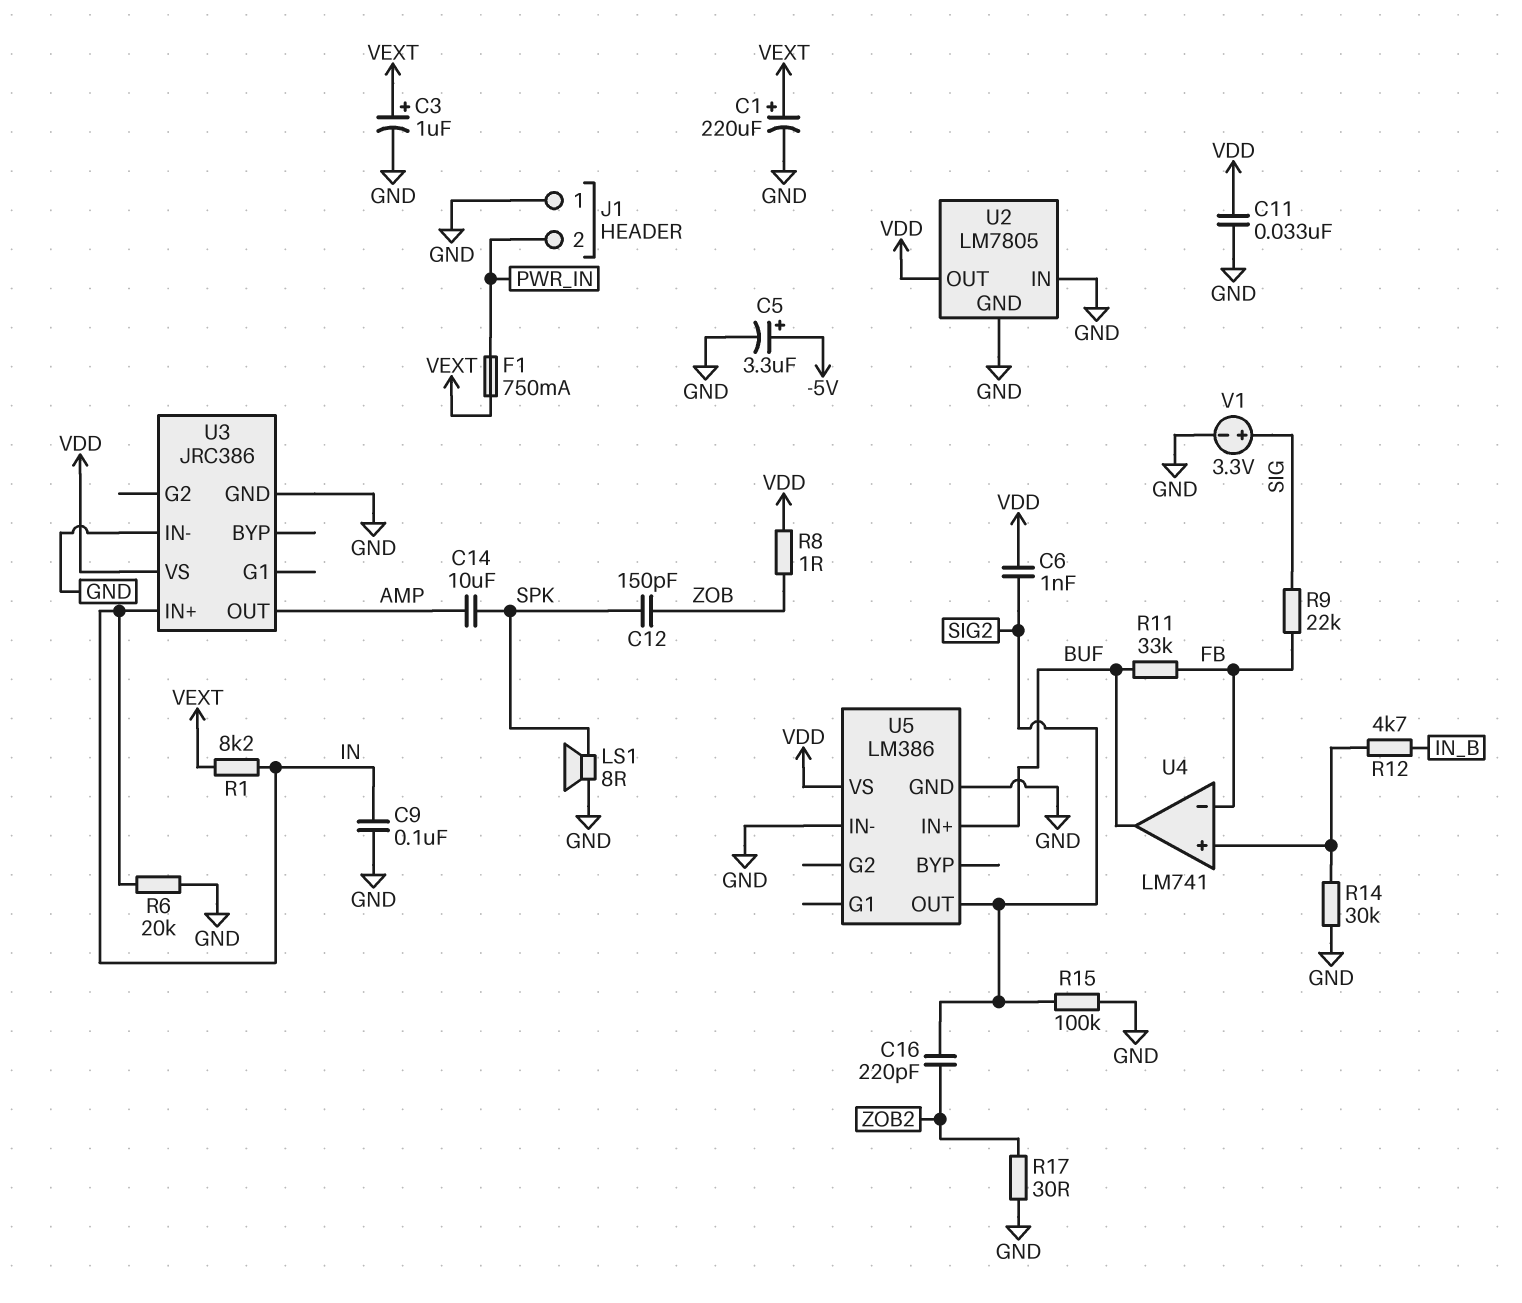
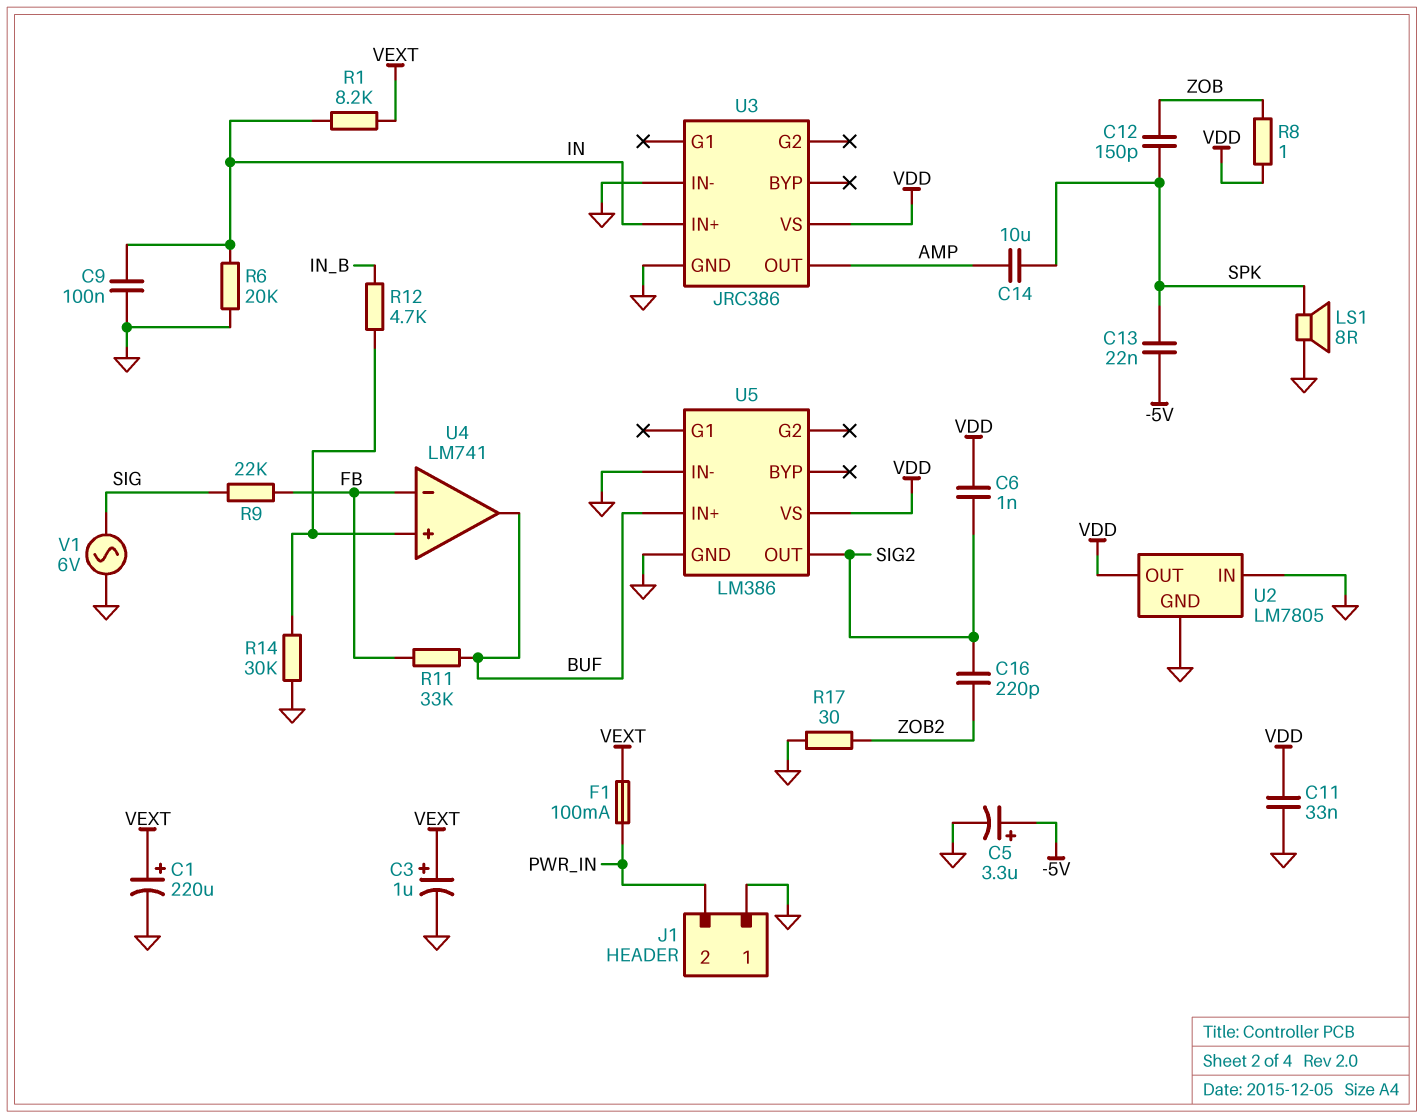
C13: none -> 22nF (-5V, SPK)
F1: 750mA (PWR_IN, VEXT) -> 100mA (PWR_IN, VEXT)
R15: 100k (GND, SIG2) -> none
V1: 3.3V (plus SIG, minus GND) -> AC 6V (GND, SIG)

